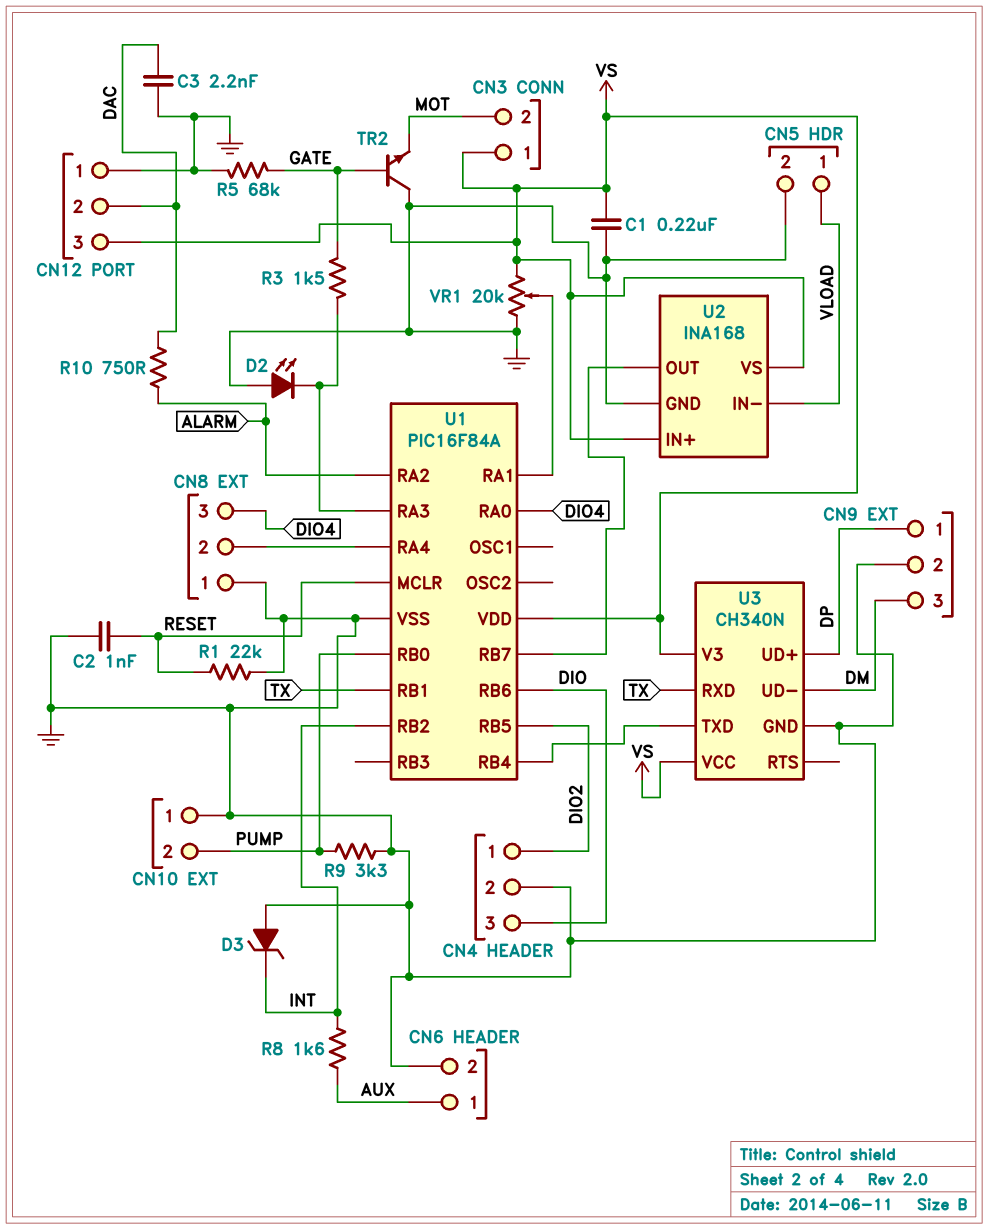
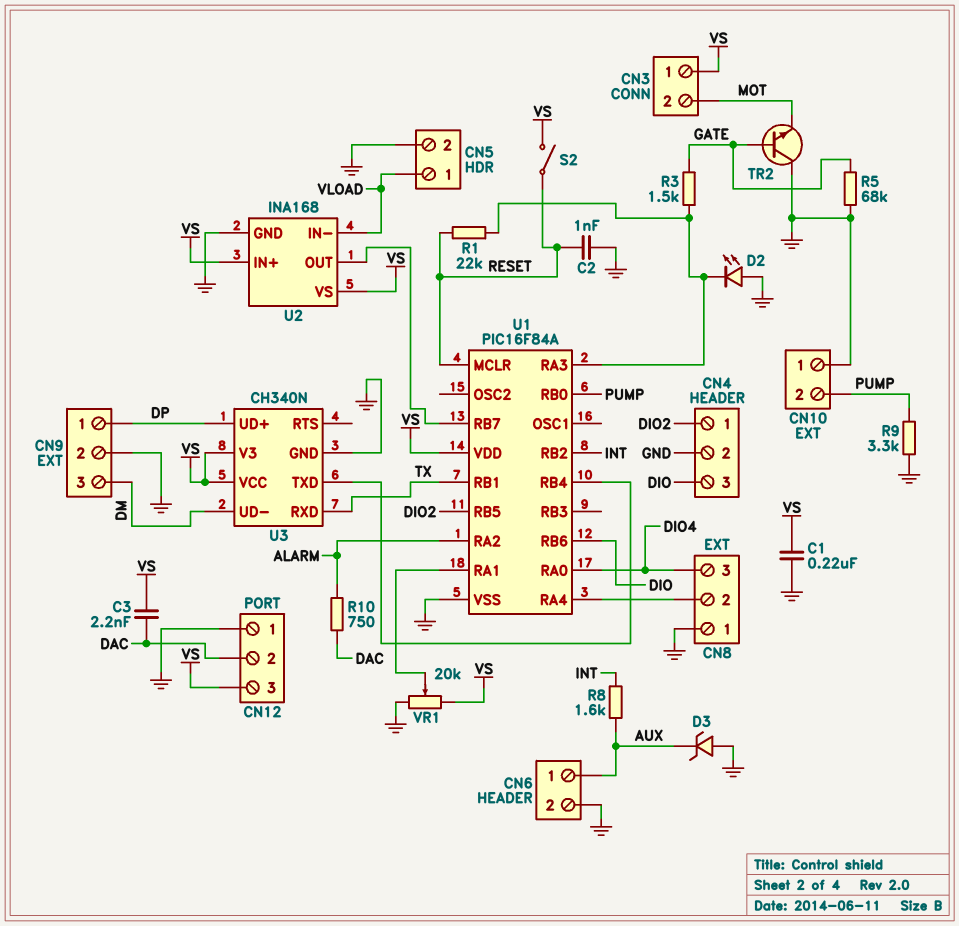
C3: 2.2nF (DAC, GND) -> 2.2nF (DAC, VS)
D3: zener (A GND, K INT) -> zener (A GND, K AUX)
R1: 22k (GND, RESET) -> 22k (RESET, U1/RA3)
S2: none -> switch (RESET, VS)

